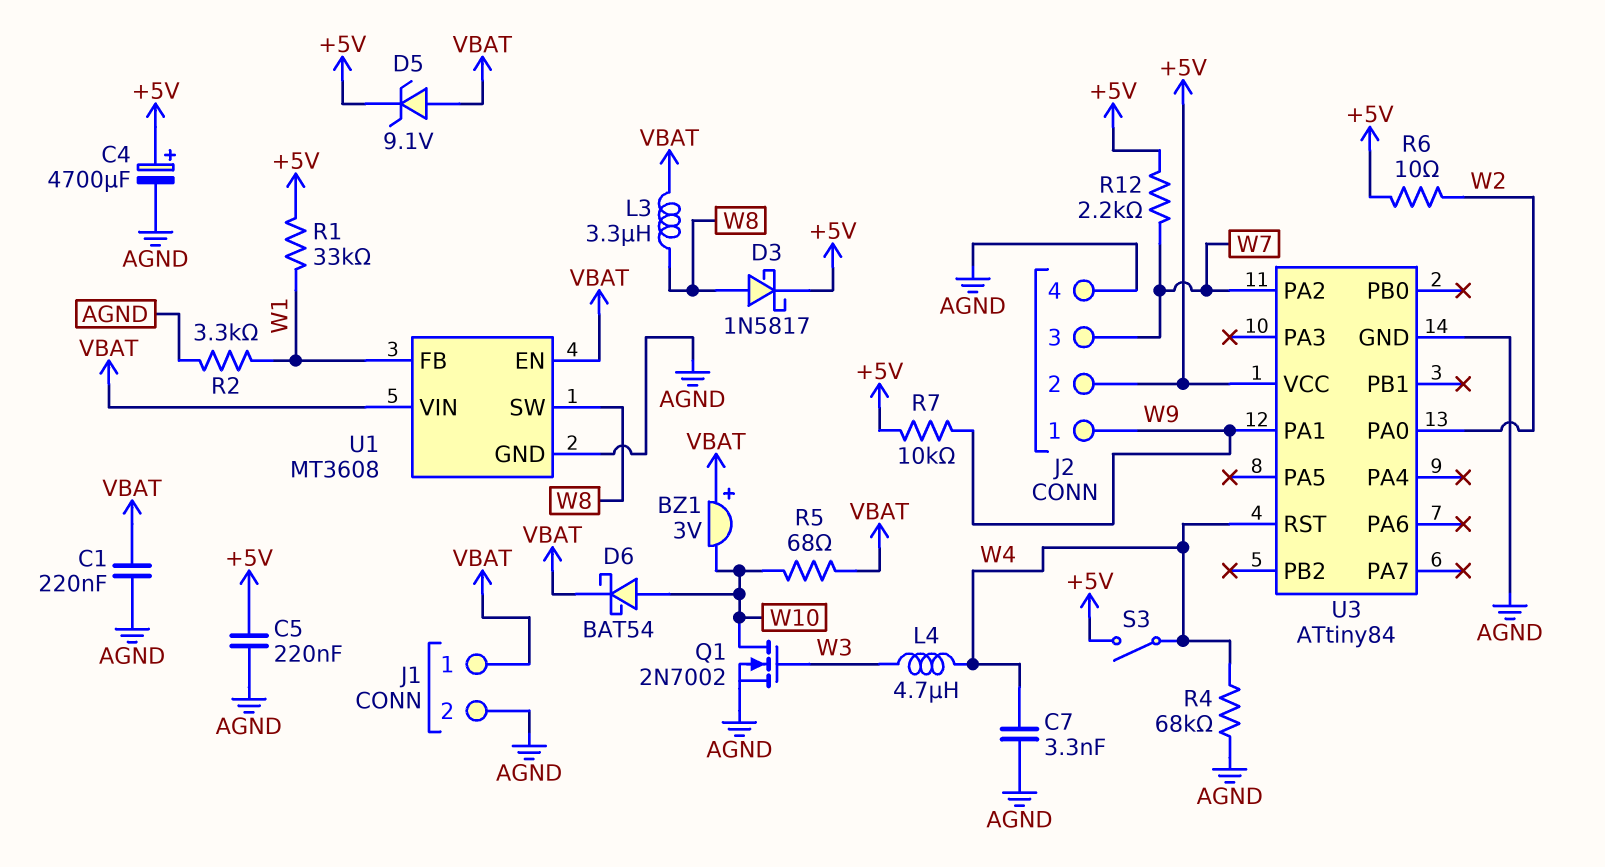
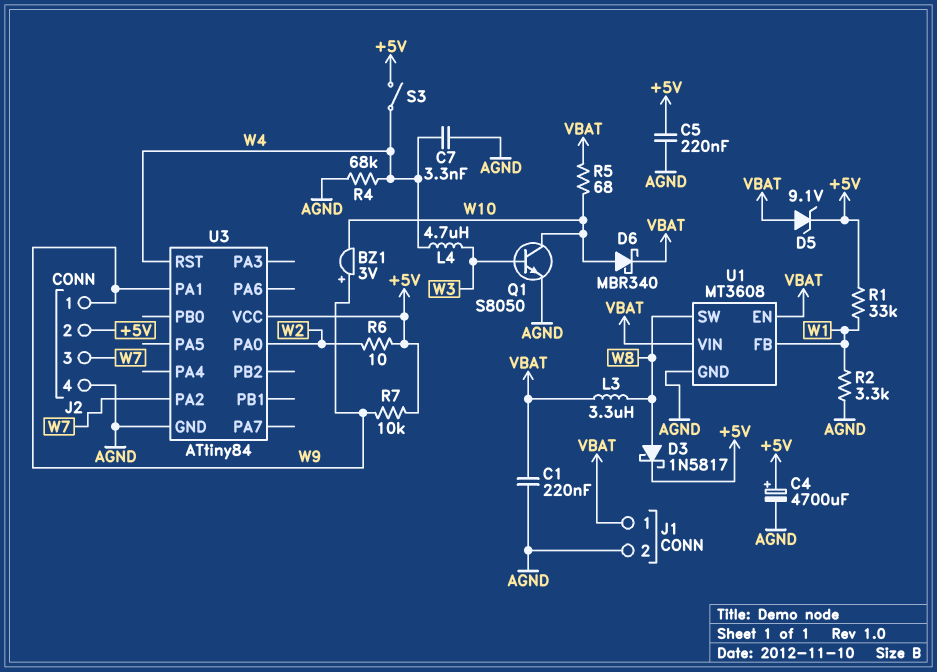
BZ1: buzzer 3V (plus VBAT, minus W10) -> buzzer 3V (plus W9, minus W10)
D6: schottky BAT54 (A W10, K VBAT) -> schottky MBR340 (A W10, K VBAT)
Q1: NMOS 2N7002 (G W3, D W10, S AGND) -> NPN S8050 (B W3, C W10, E AGND)
R12: 2.2k (+5V, W7) -> none

